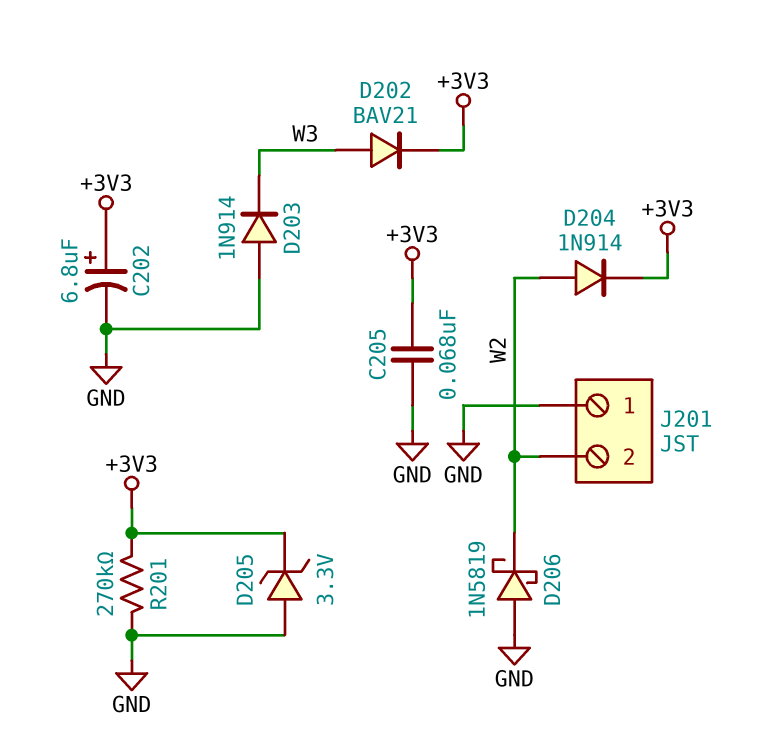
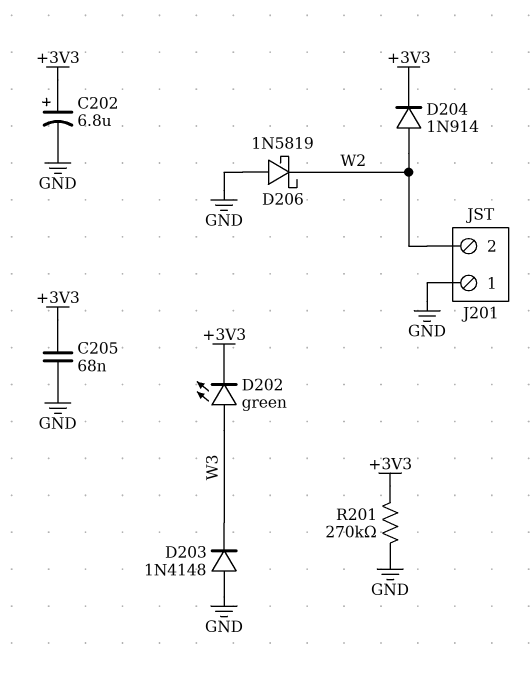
D202: diode BAV21 (A W3, K +3V3) -> LED green (A W3, K +3V3)
D203: diode 1N914 (A GND, K W3) -> diode 1N4148 (A GND, K W3)
D205: zener 3.3V (A GND, K +3V3) -> none

